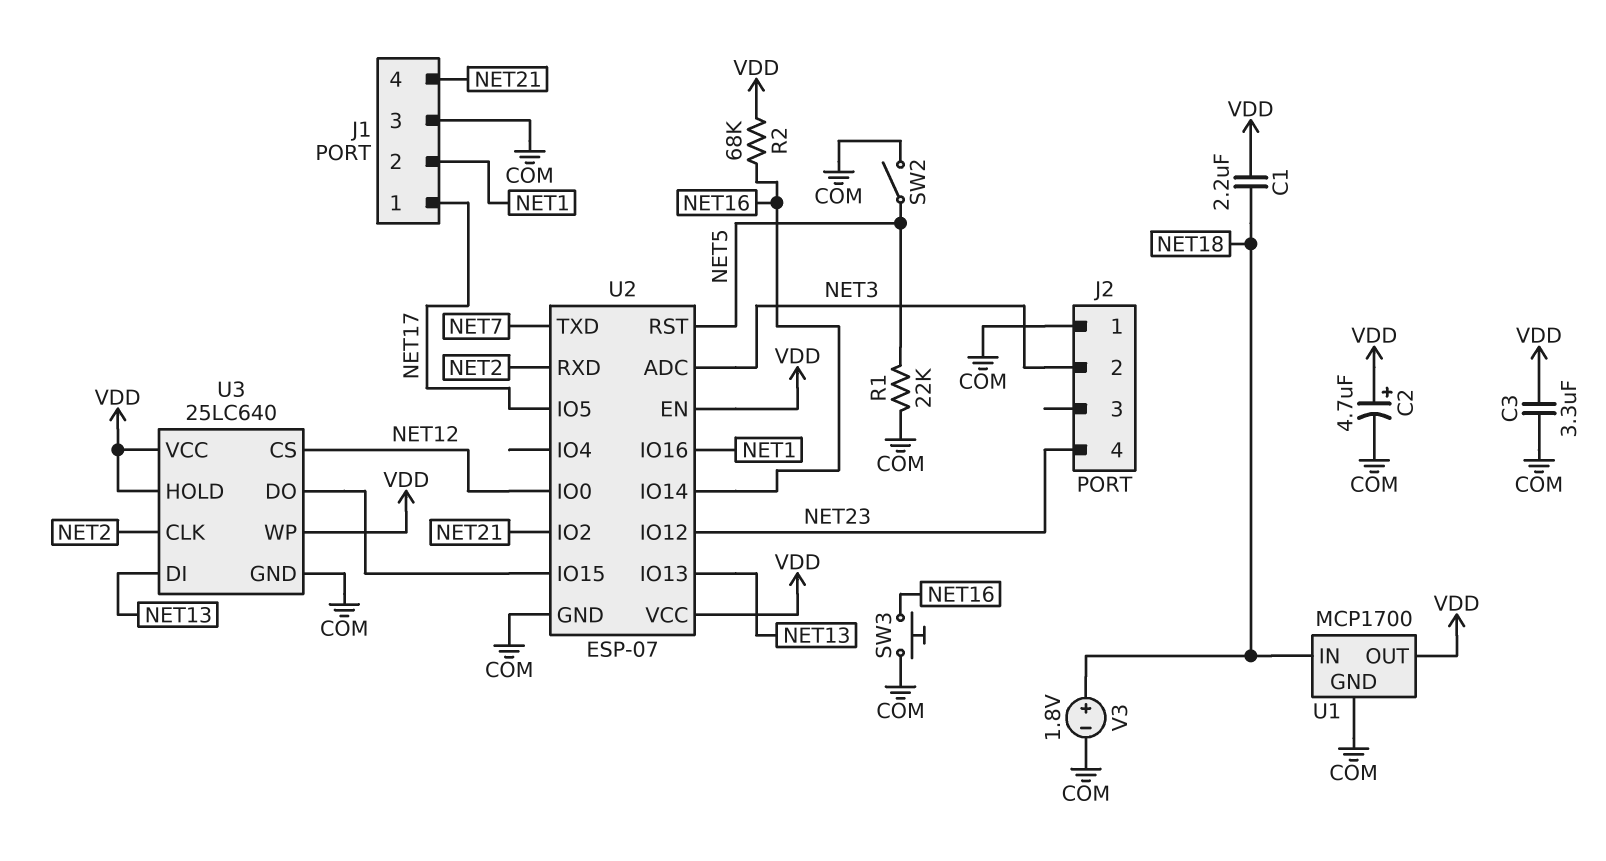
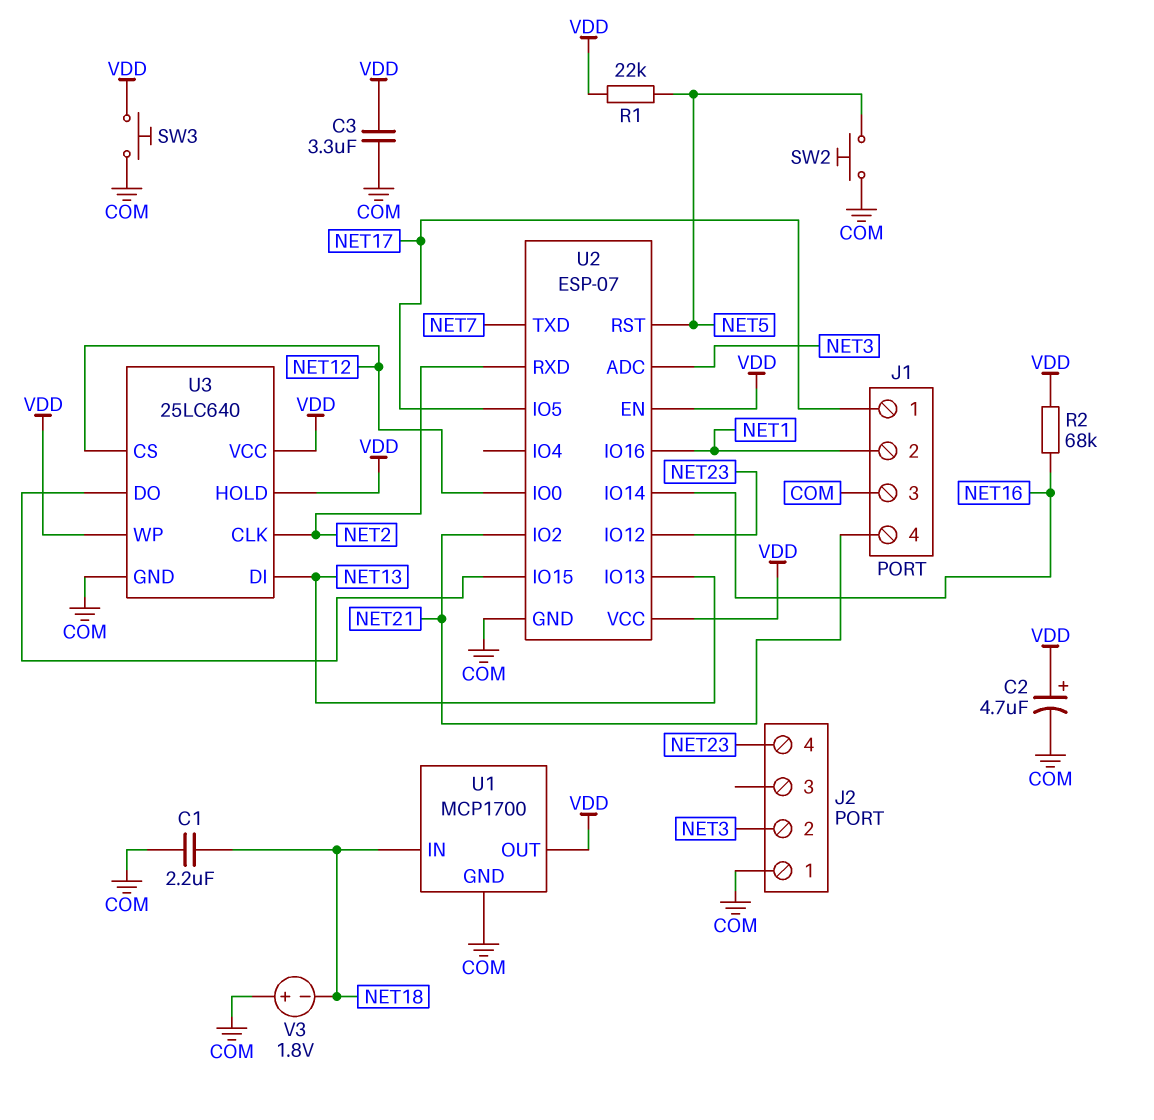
C1: 2.2uF (NET18, VDD) -> 2.2uF (COM, NET18)
R1: 22k (COM, NET5) -> 22k (NET5, VDD)
SW2: switch (COM, NET5) -> button (COM, NET5)
SW3: button (COM, NET16) -> button (COM, VDD)
V3: 1.8V (plus NET18, minus COM) -> 1.8V (plus COM, minus NET18)

